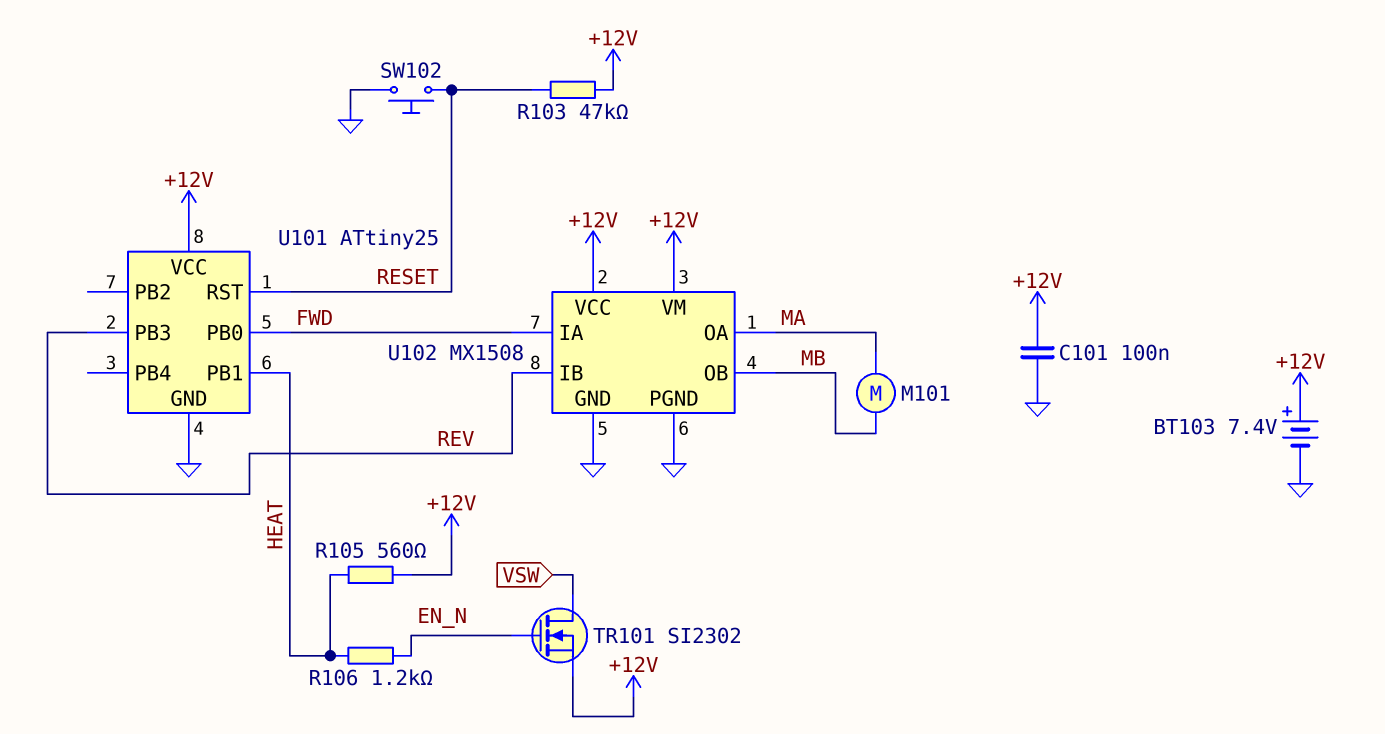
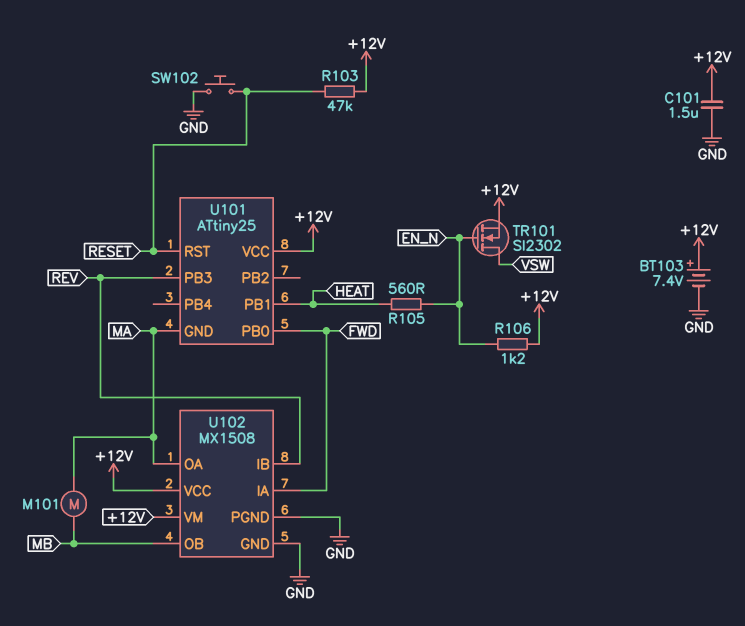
C101: 100nF (+12V, GND) -> 1.5uF (+12V, GND)
R105: 560 (+12V, HEAT) -> 560 (EN_N, HEAT)
R106: 1.2k (EN_N, HEAT) -> 1.2k (+12V, EN_N)
U101 pin GND: GND -> MA

